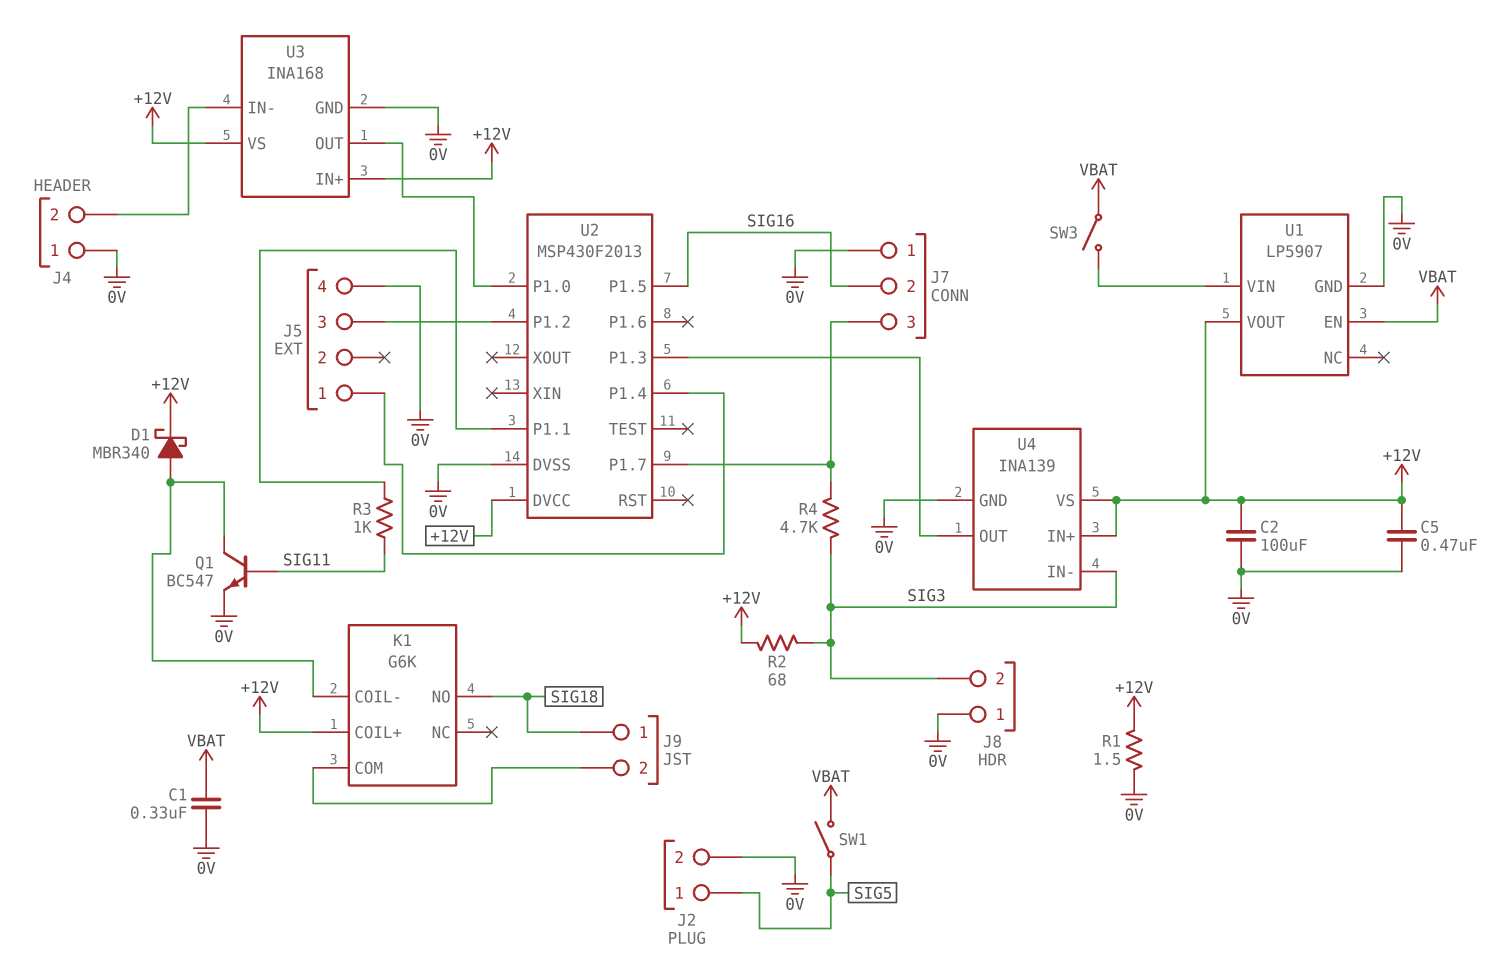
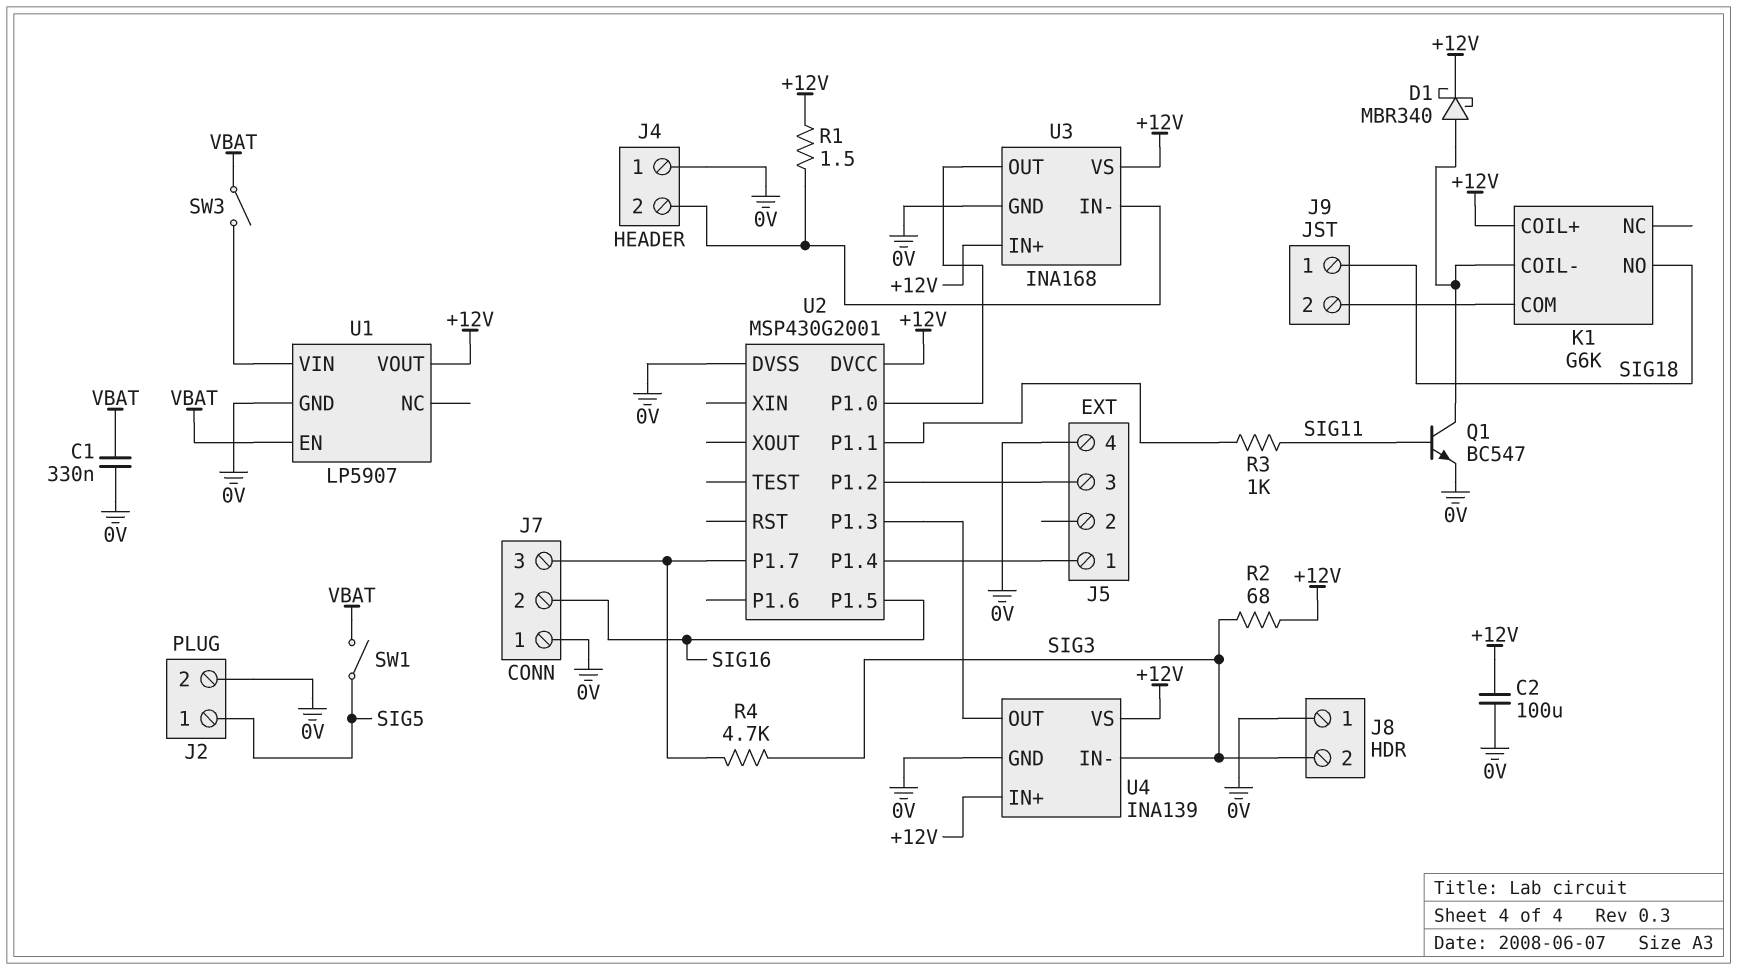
C5: 470nF (+12V, 0V) -> none
R1: 1.5 (+12V, 0V) -> 1.5 (+12V, J4/2)
U2: MSP430F2013 -> MSP430G2001

